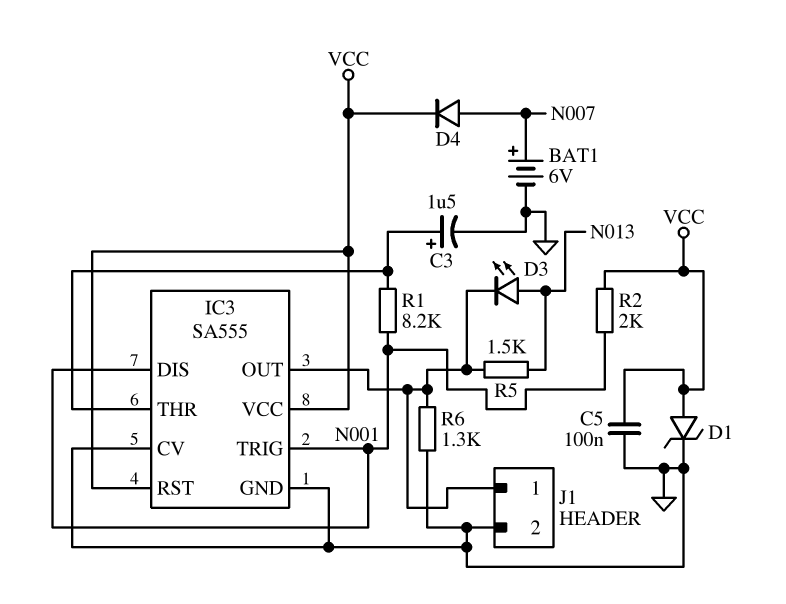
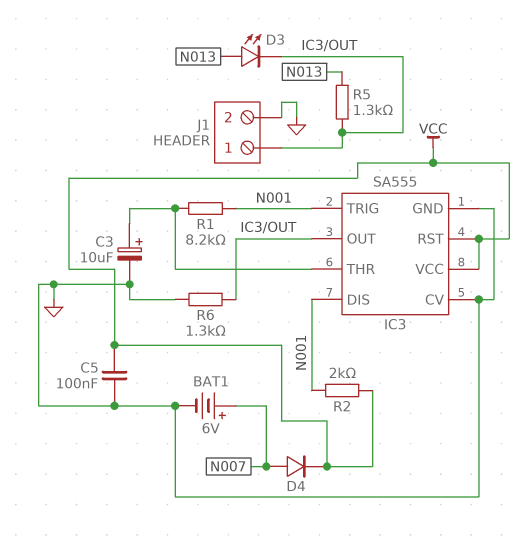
C3: 1.5uF (plus IC3/THR, minus GND) -> 10uF (plus IC3/THR, minus GND)
D1: zener (A VCC, K GND) -> none
R5: 1.5k (IC3/OUT, N013) -> 1.3k (IC3/OUT, N013)

